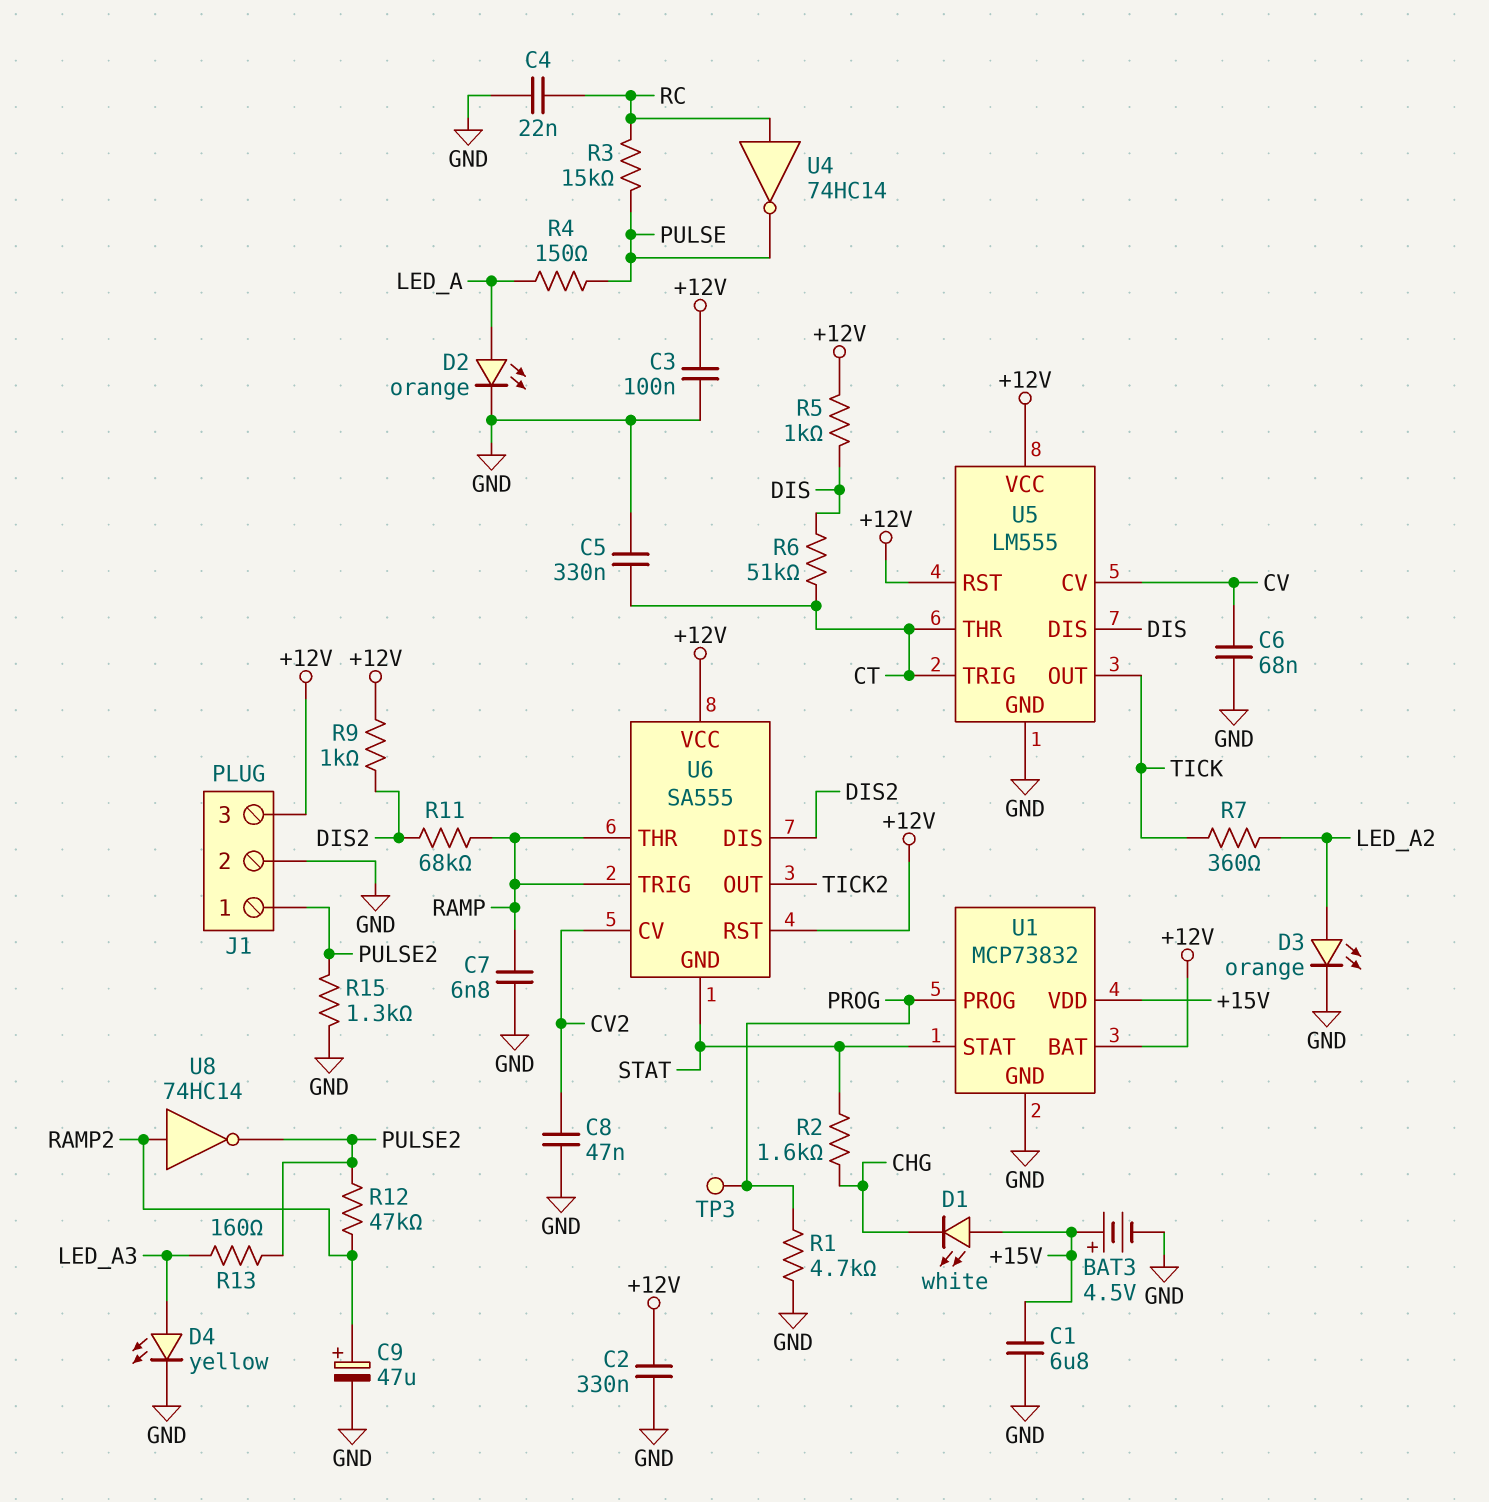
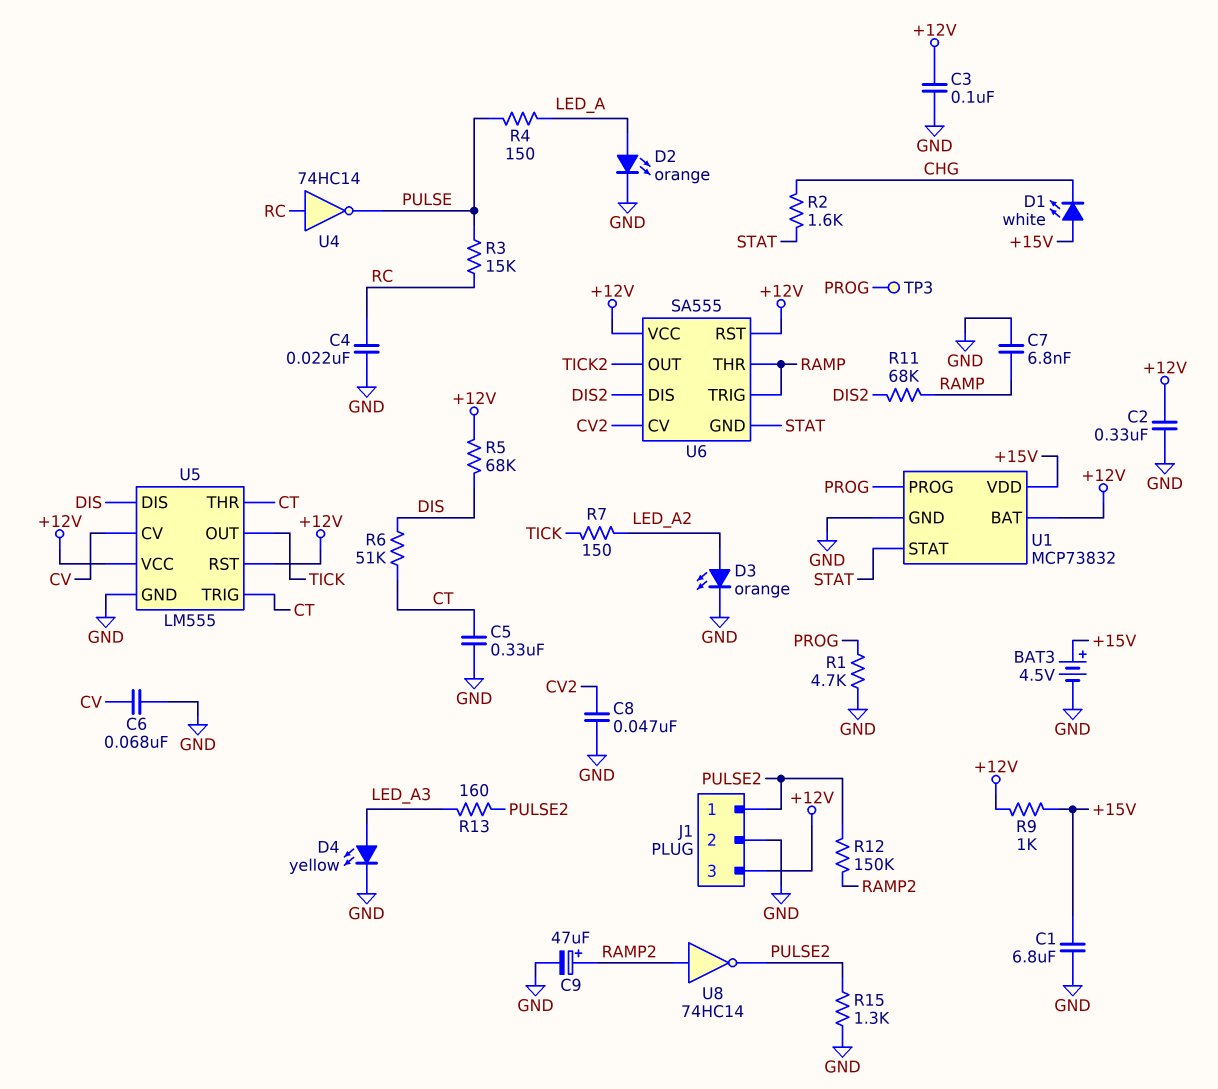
R5: 1k (+12V, DIS) -> 68k (+12V, DIS)
R7: 360 (LED_A2, TICK) -> 150 (LED_A2, TICK)
R9: 1k (+12V, DIS2) -> 1k (+12V, +15V)
R12: 47k (PULSE2, RAMP2) -> 150k (PULSE2, RAMP2)

